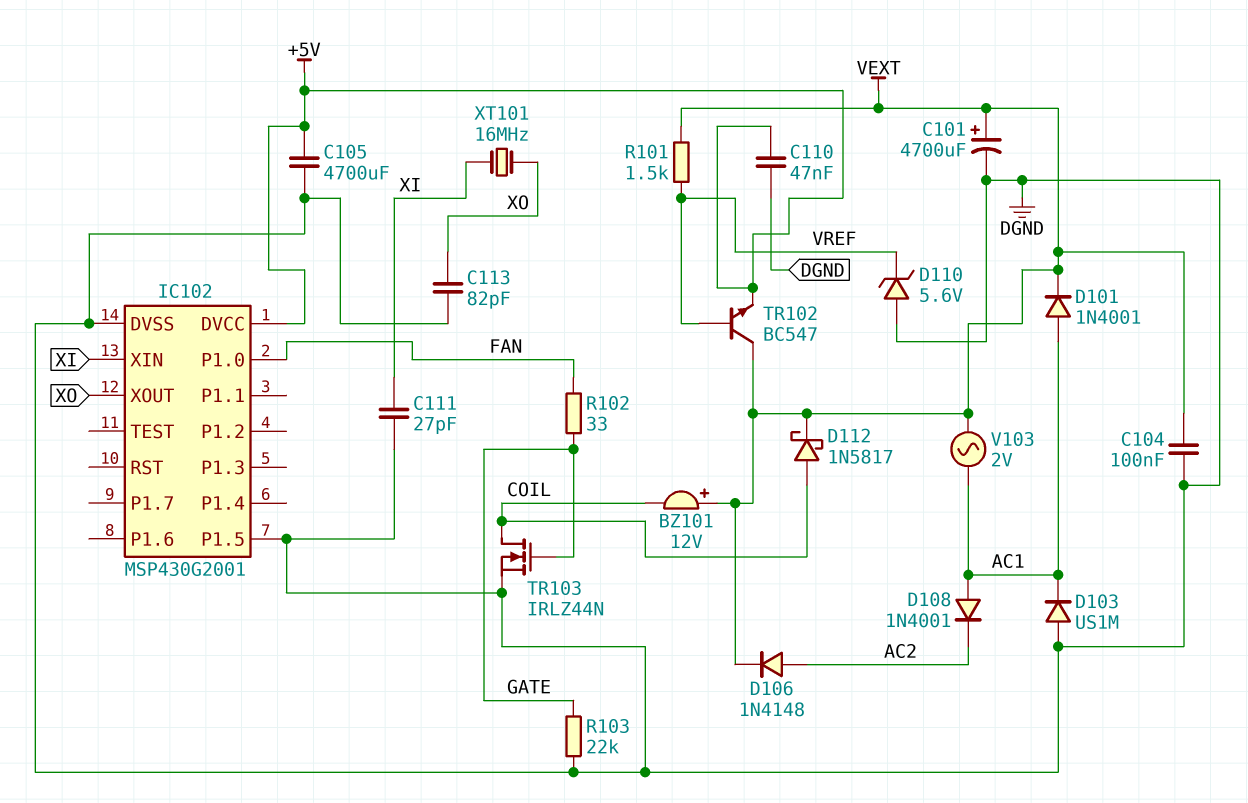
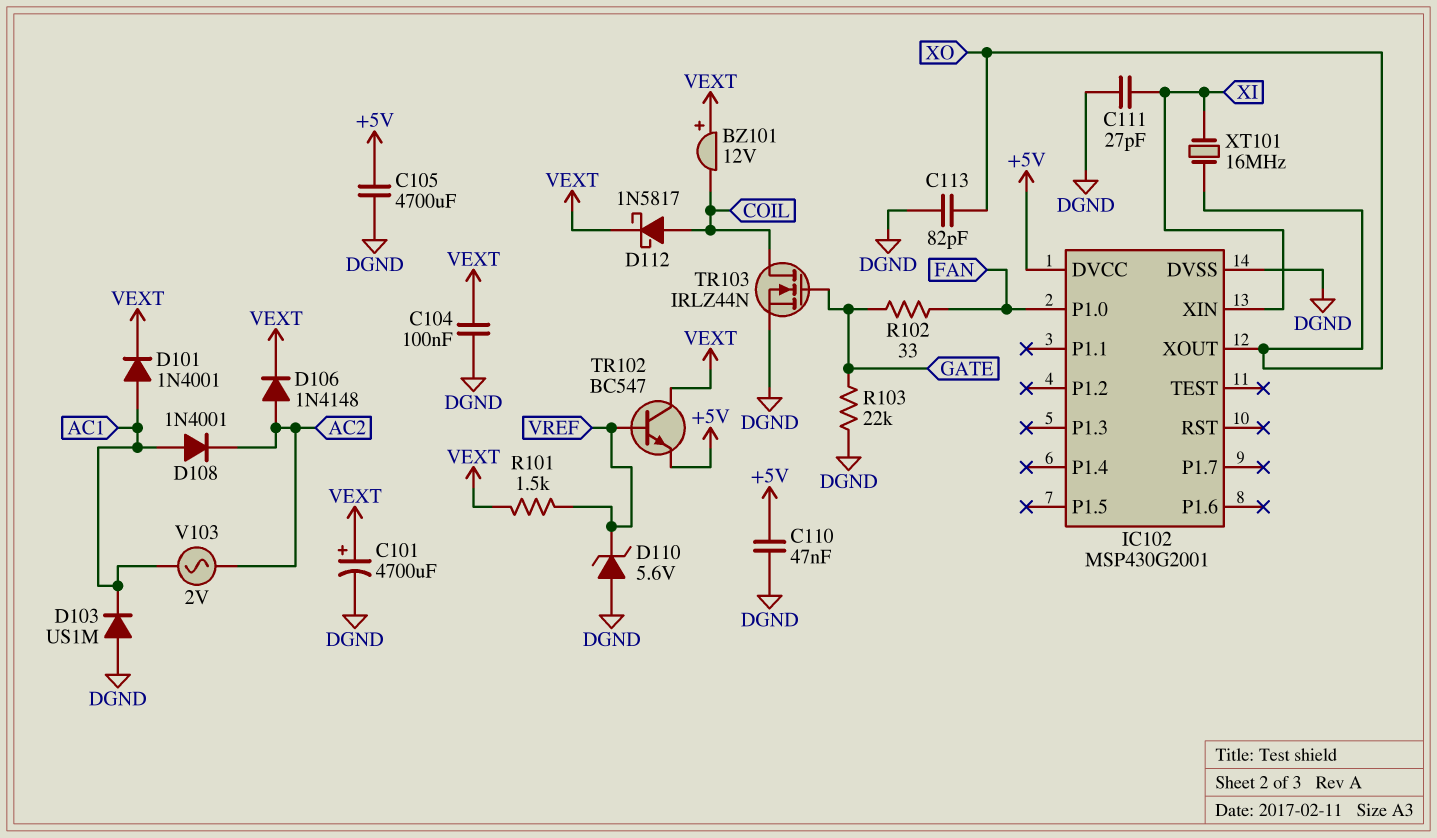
IC102 pin P1.5: DGND -> none
V103: AC 2V (AC1, VEXT) -> AC 2V (AC1, AC2)

